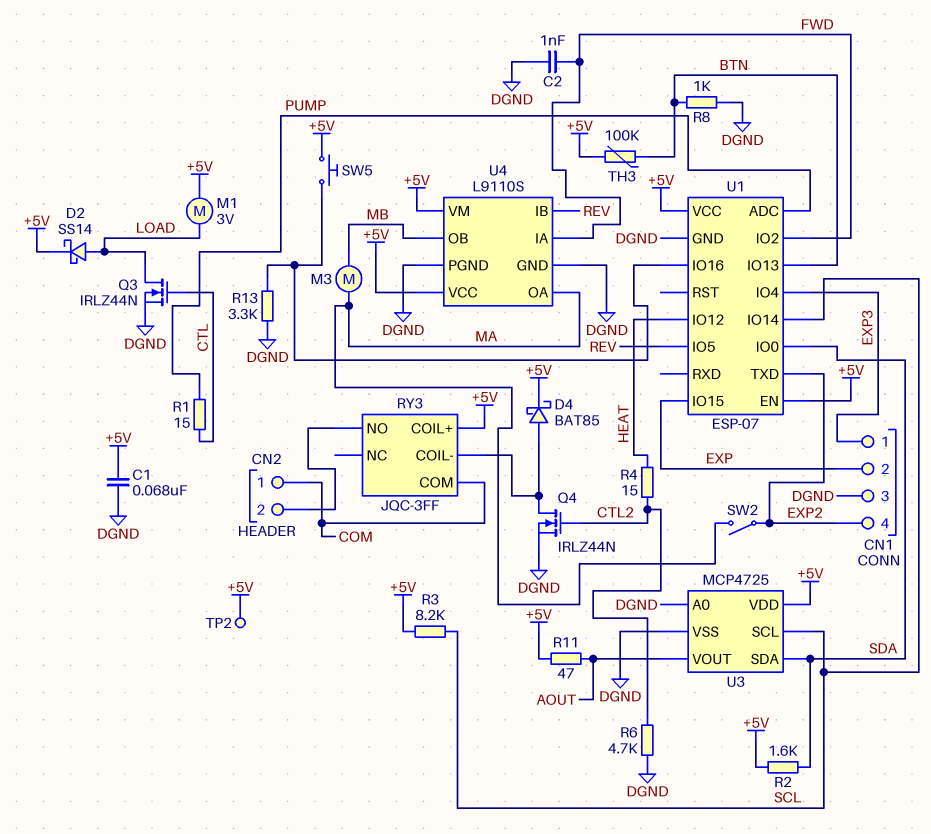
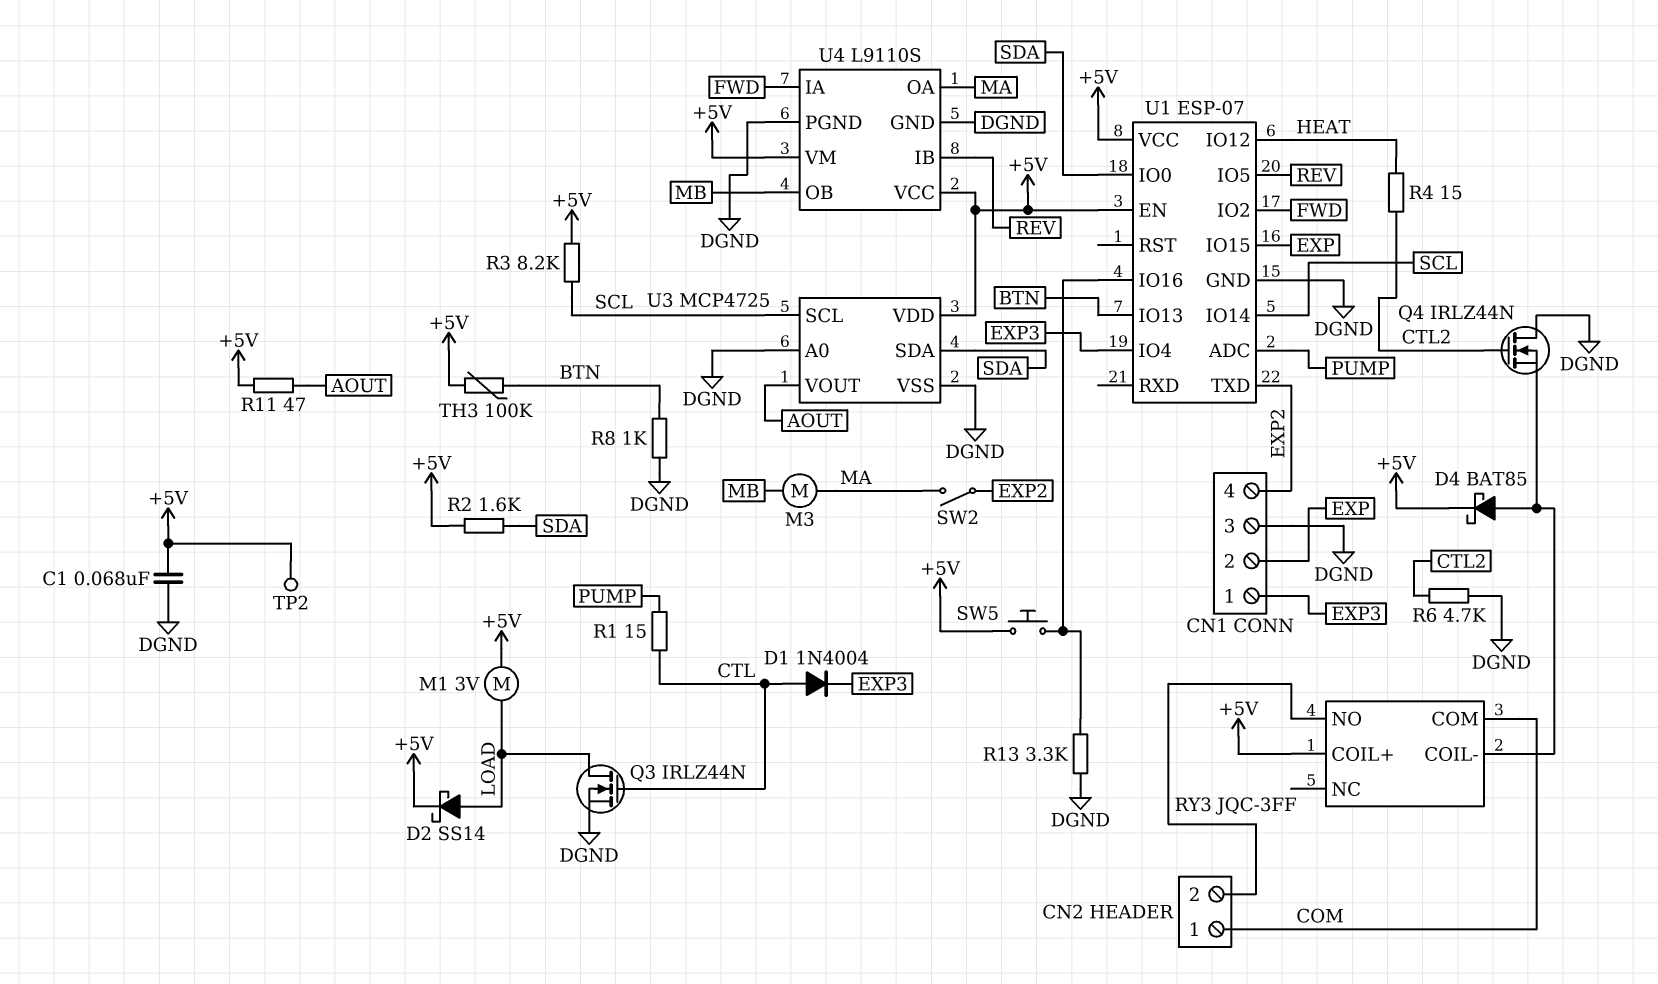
C2: 1nF (DGND, FWD) -> none
D1: none -> diode 1N4004 (A CTL, K EXP3)
Q4: NMOS IRLZ44N (G CTL2, D RY3/COIL-, S DGND) -> NMOS IRLZ44N (G CTL2, D DGND, S RY3/COIL-)

